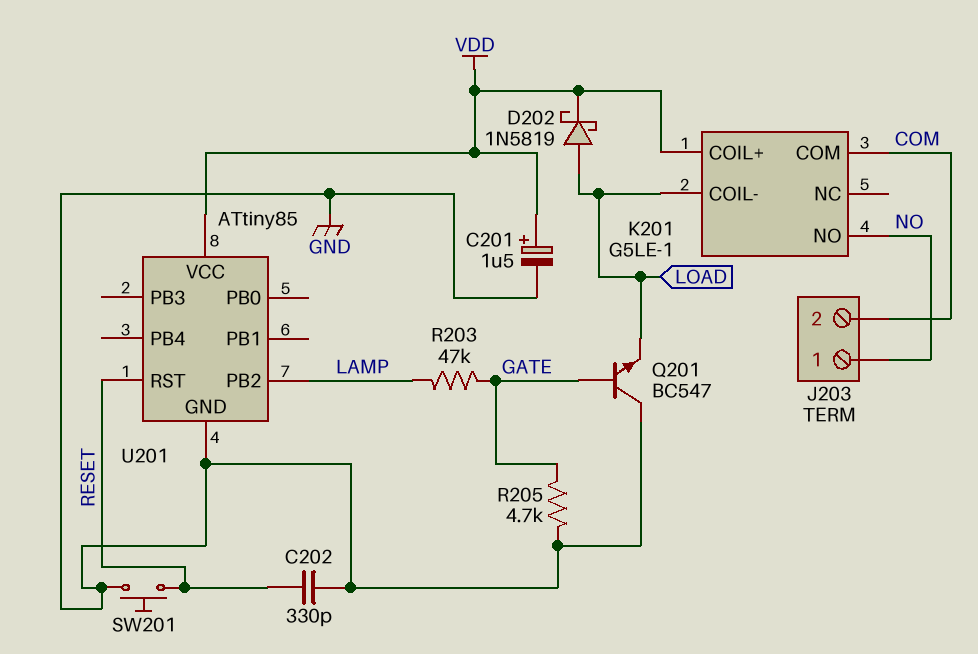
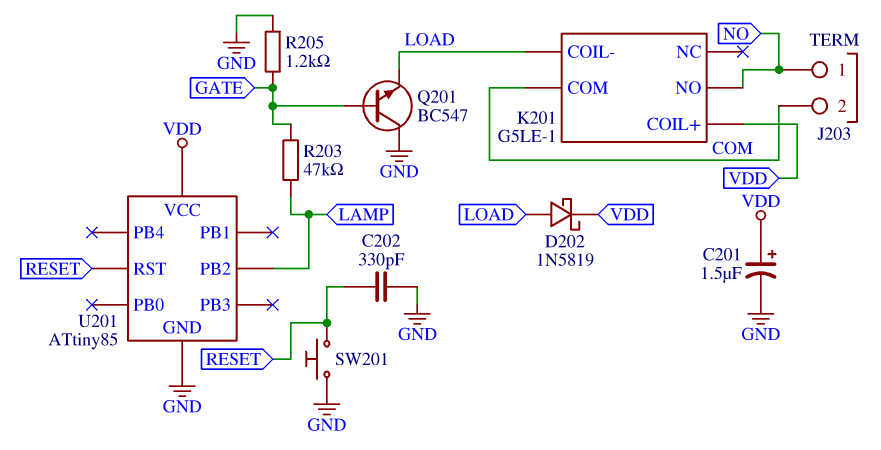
R205: 4.7k (GATE, GND) -> 1.2k (GATE, GND)

